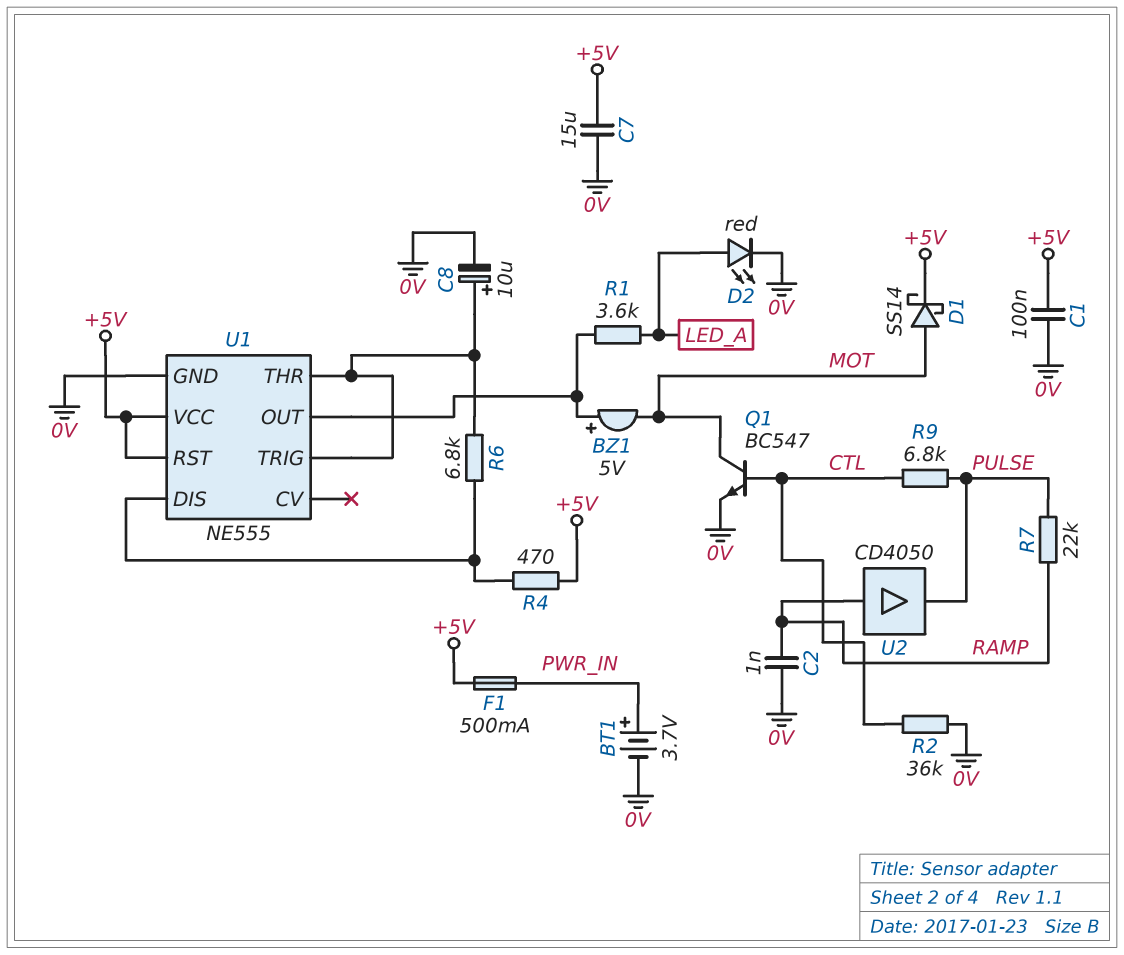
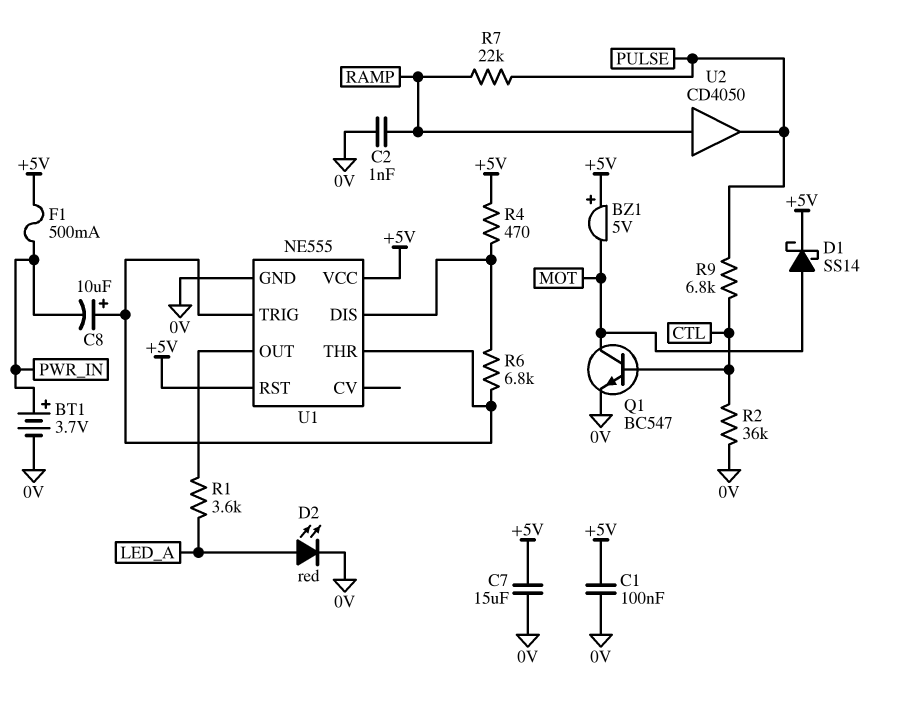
BZ1: buzzer 5V (plus U1/OUT, minus MOT) -> buzzer 5V (plus +5V, minus MOT)
C8: 10uF (plus U1/THR, minus 0V) -> 10uF (plus U1/THR, minus PWR_IN)

